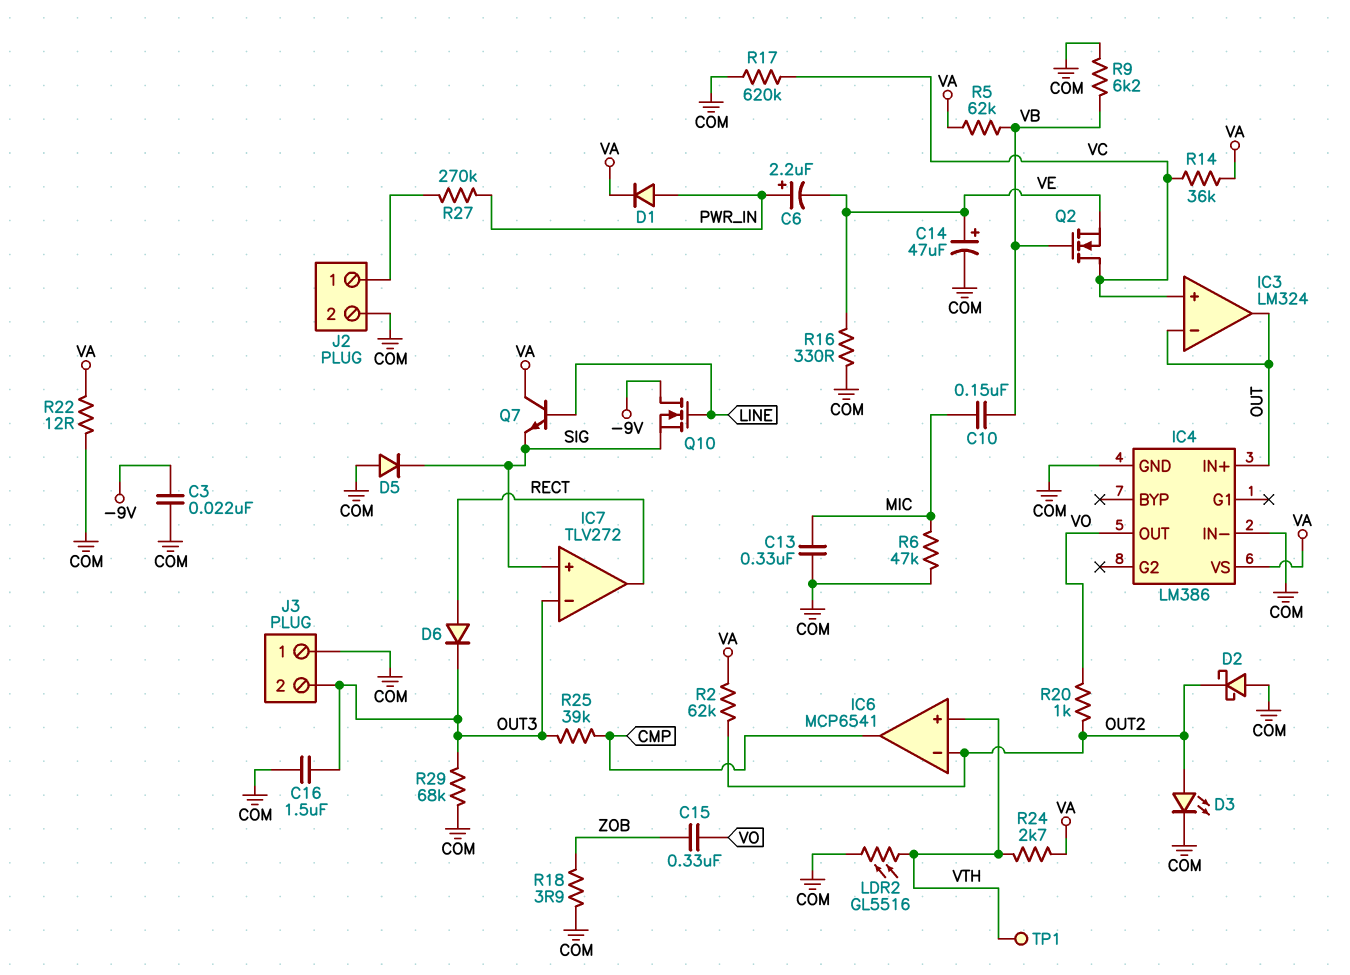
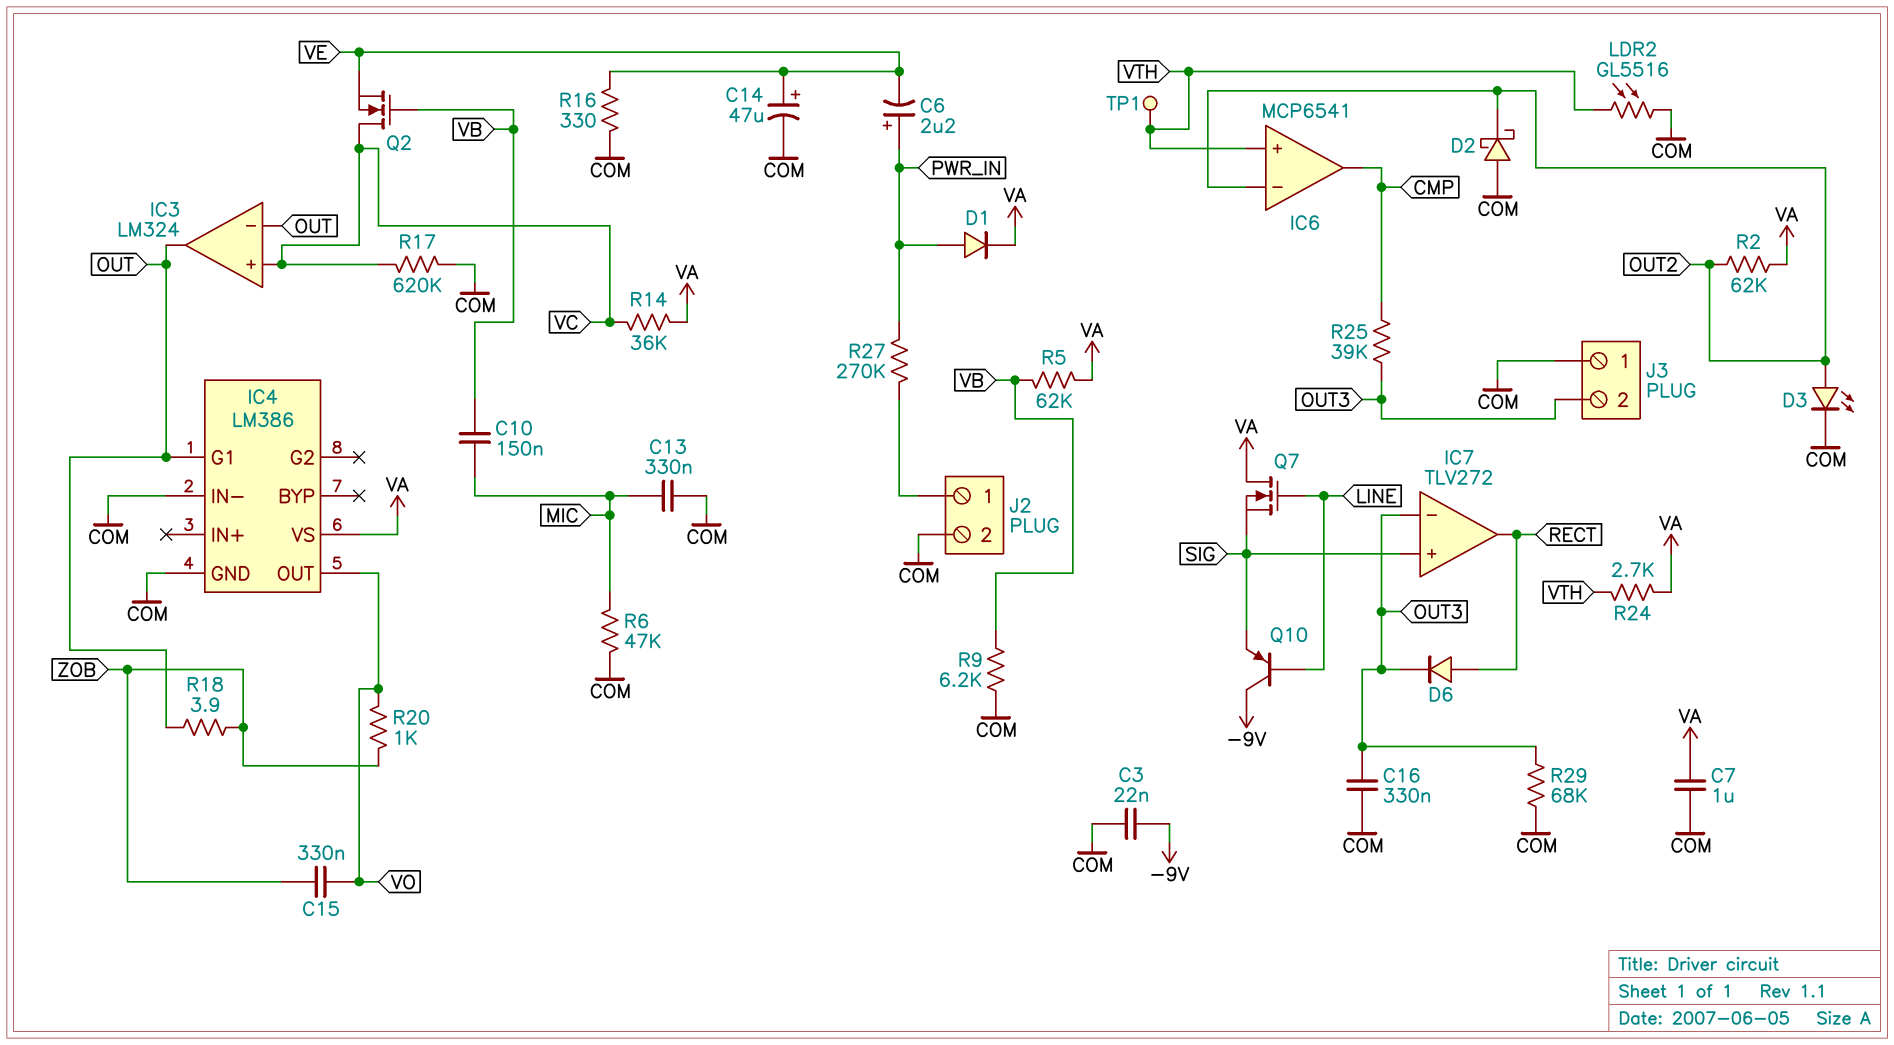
C7: none -> 1uF (COM, VA)
C16: 1.5uF (COM, OUT3) -> 330nF (COM, OUT3)
D5: diode (A COM, K SIG) -> none
IC4 pin G1: none -> OUT
IC4 pin IN+: OUT -> none
Q7: NPN (B LINE, C VA, E SIG) -> NMOS (G LINE, D VA, S SIG)
Q10: NMOS (G LINE, D -9V, S SIG) -> PNP (B LINE, C -9V, E SIG)
R18: 3.9 (COM, ZOB) -> 3.9 (OUT, ZOB)
R20: 1k (OUT2, VO) -> 1k (VO, ZOB)
R22: 12 (COM, VA) -> none

